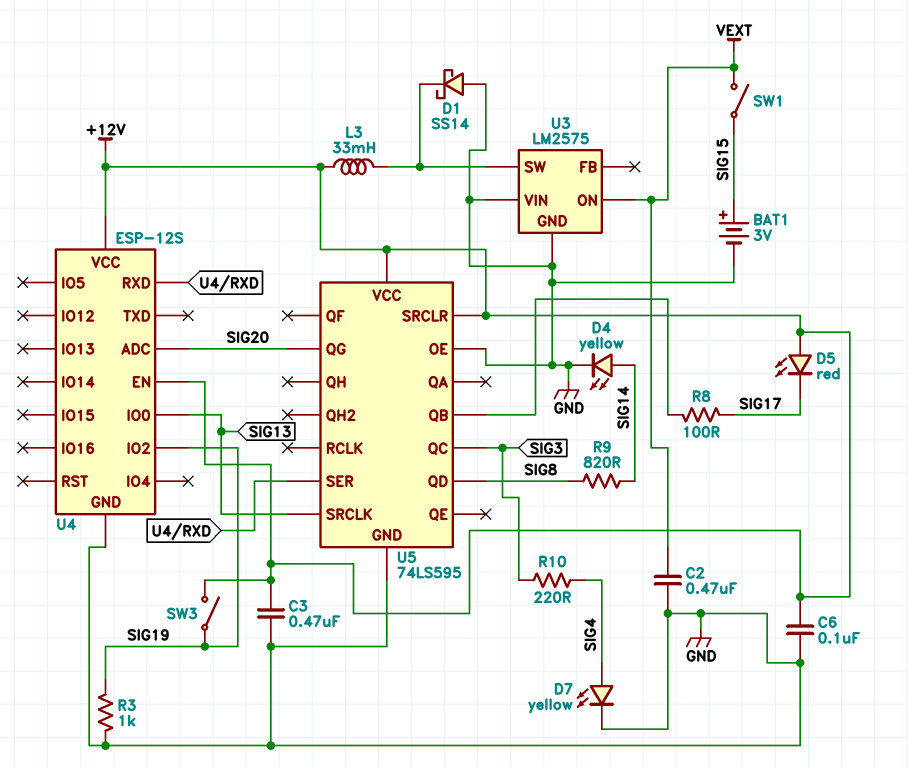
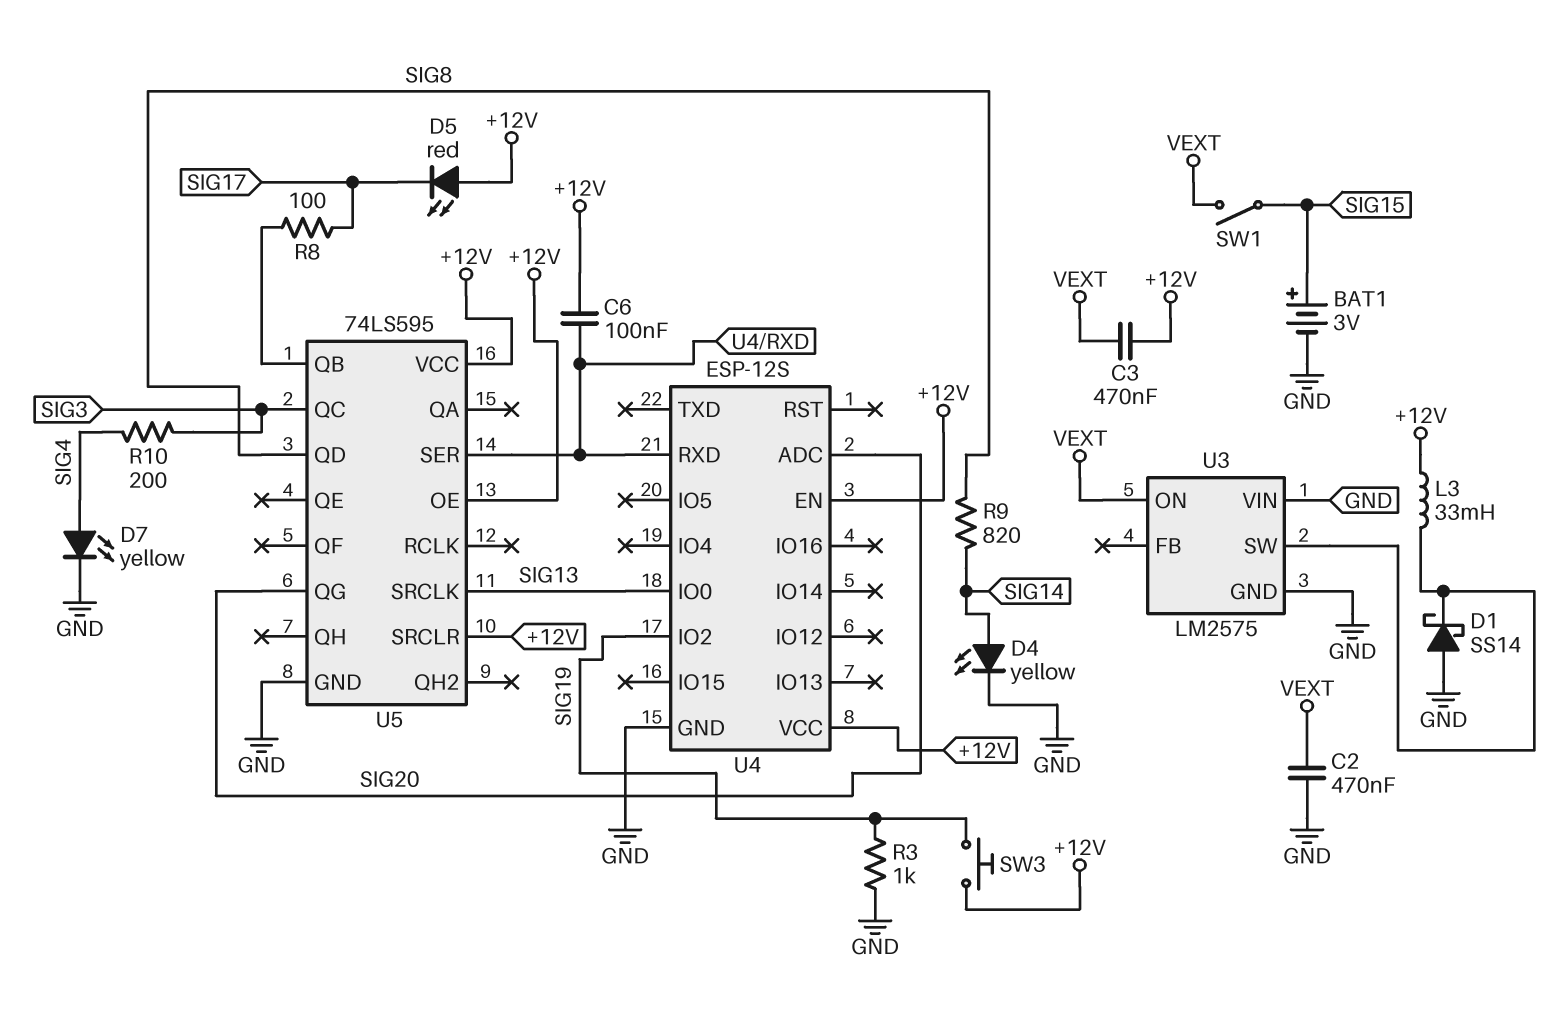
C3: 470nF (+12V, GND) -> 470nF (+12V, VEXT)
C6: 100nF (+12V, GND) -> 100nF (+12V, U4/RXD)
R10: 220 (SIG3, SIG4) -> 200 (SIG3, SIG4)
SW3: switch (+12V, SIG19) -> button (+12V, SIG19)
U5 pin OE: GND -> +12V

